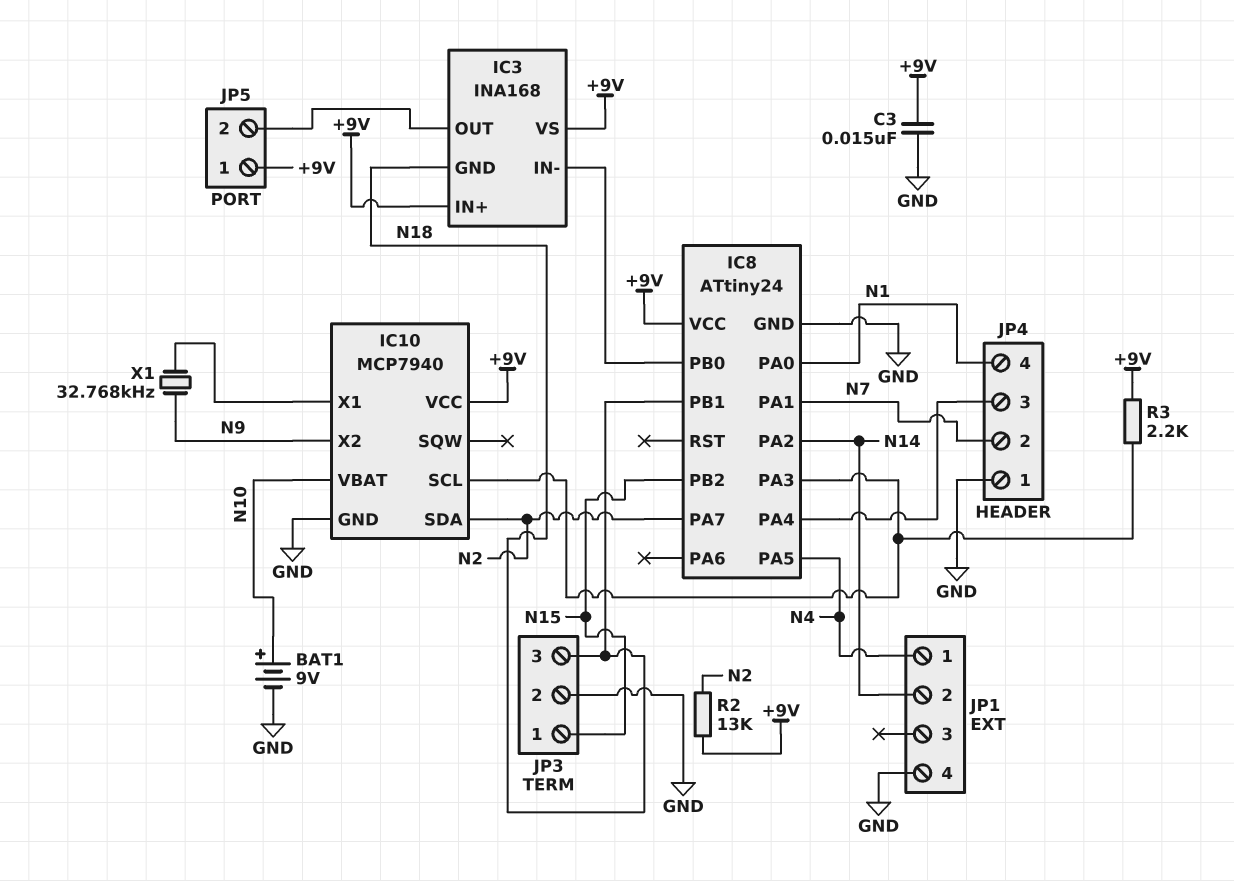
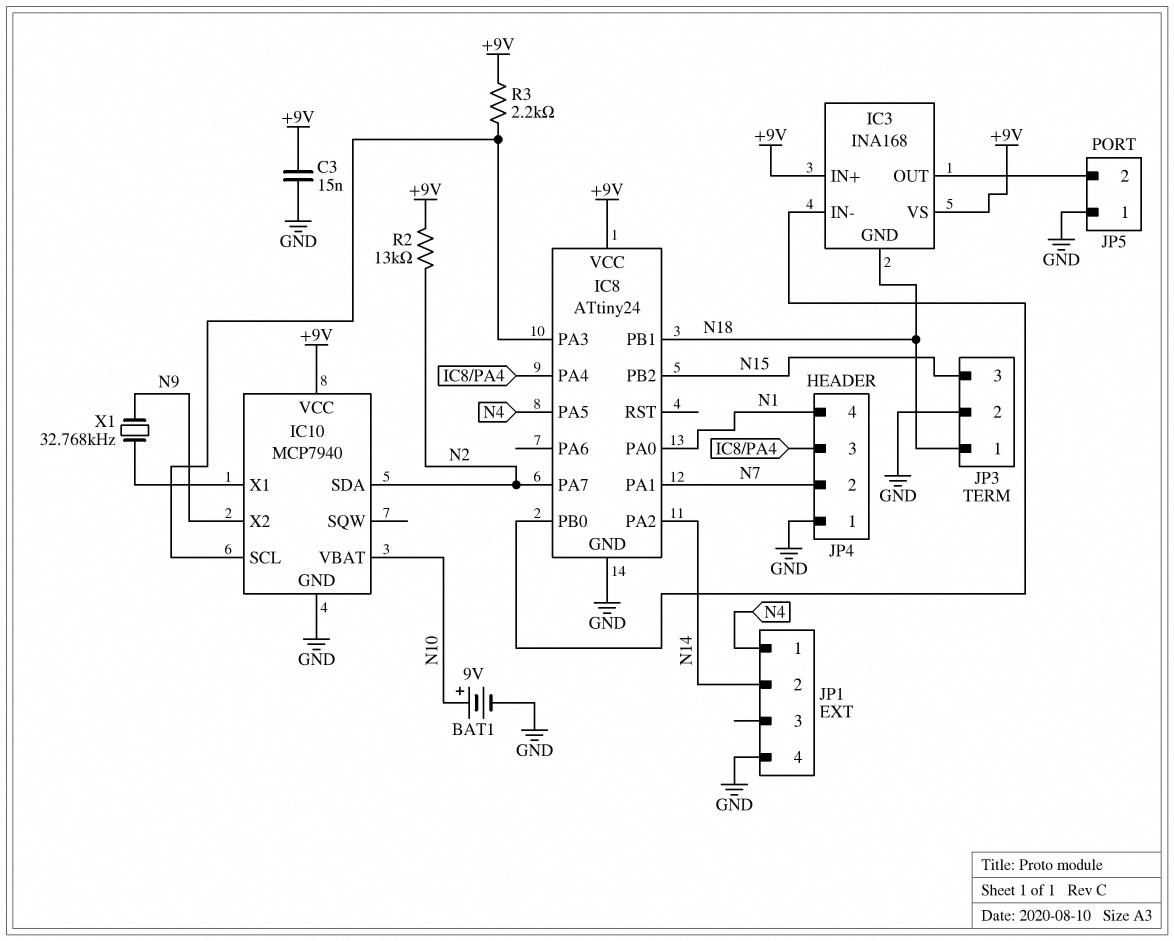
JP3 pin 1: N15 -> N18
JP3 pin 3: N18 -> N15
JP5 pin 1: +9V -> GND

